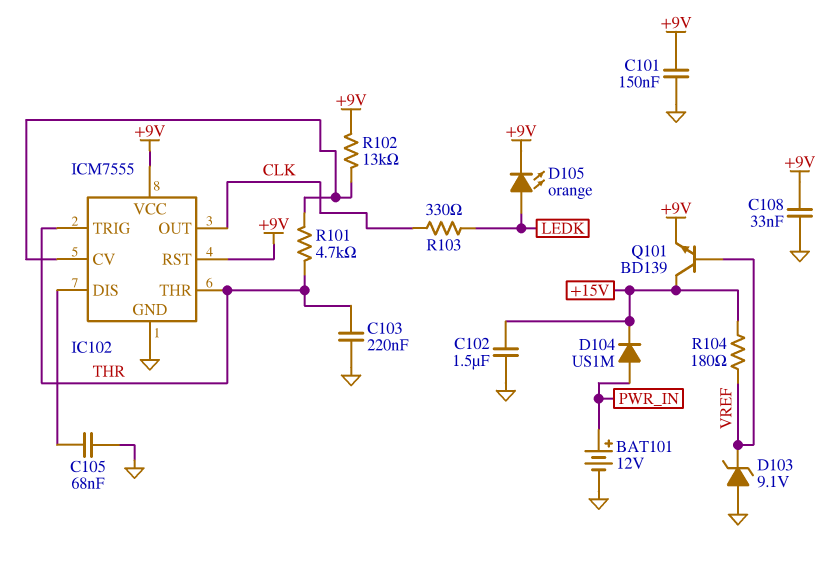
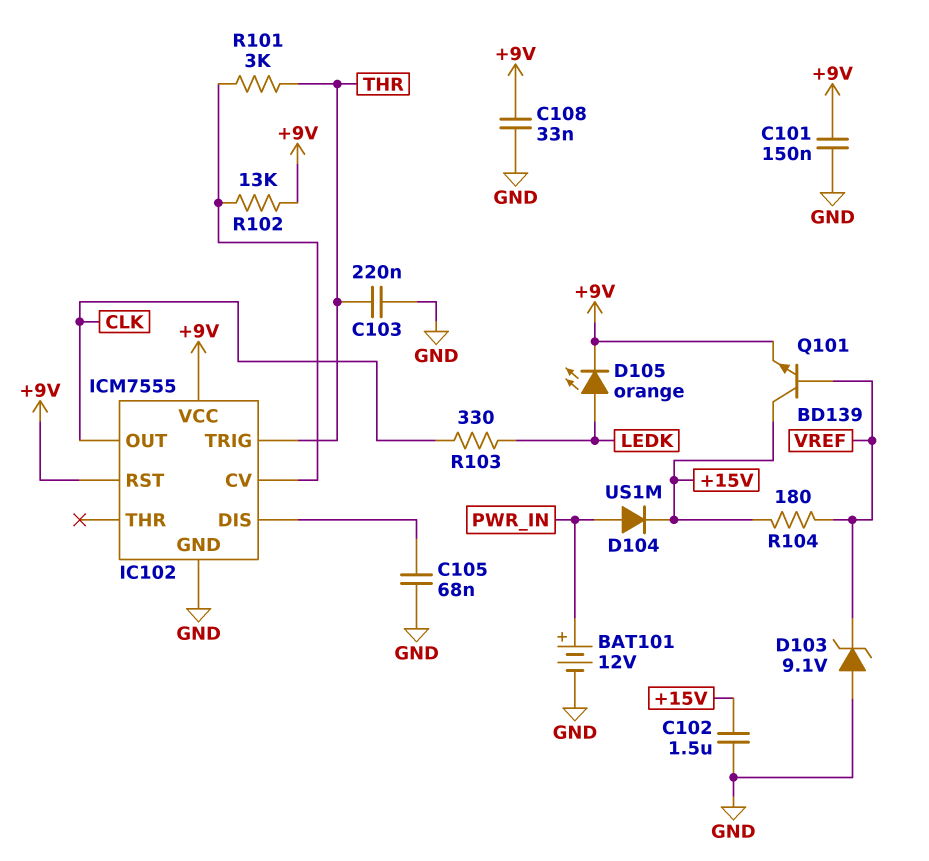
IC102 pin THR: THR -> none
R101: 4.7k (IC102/CV, THR) -> 3k (IC102/CV, THR)

